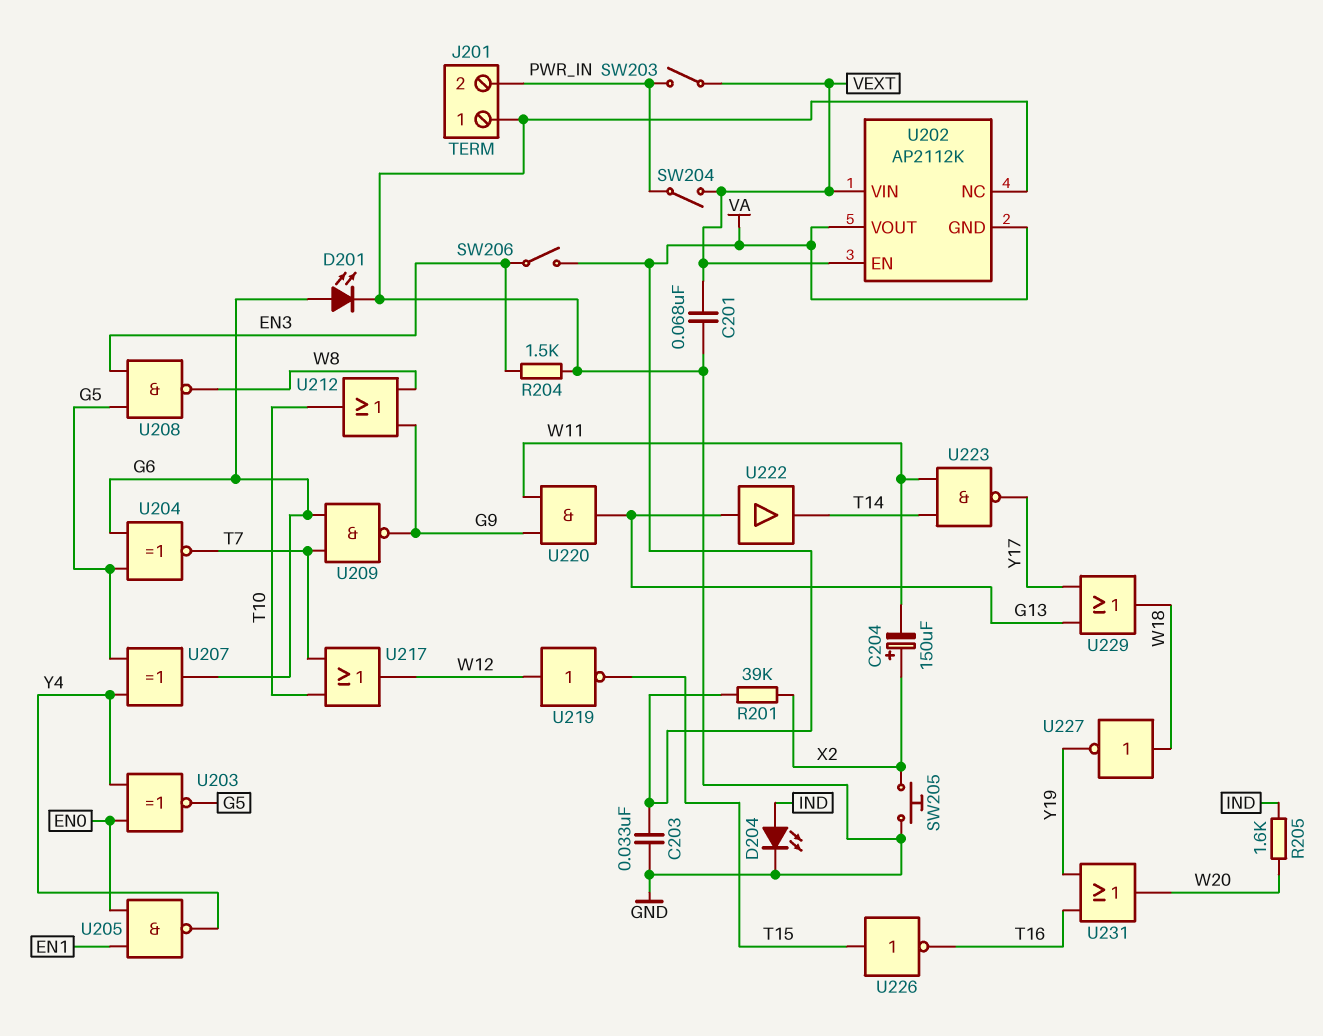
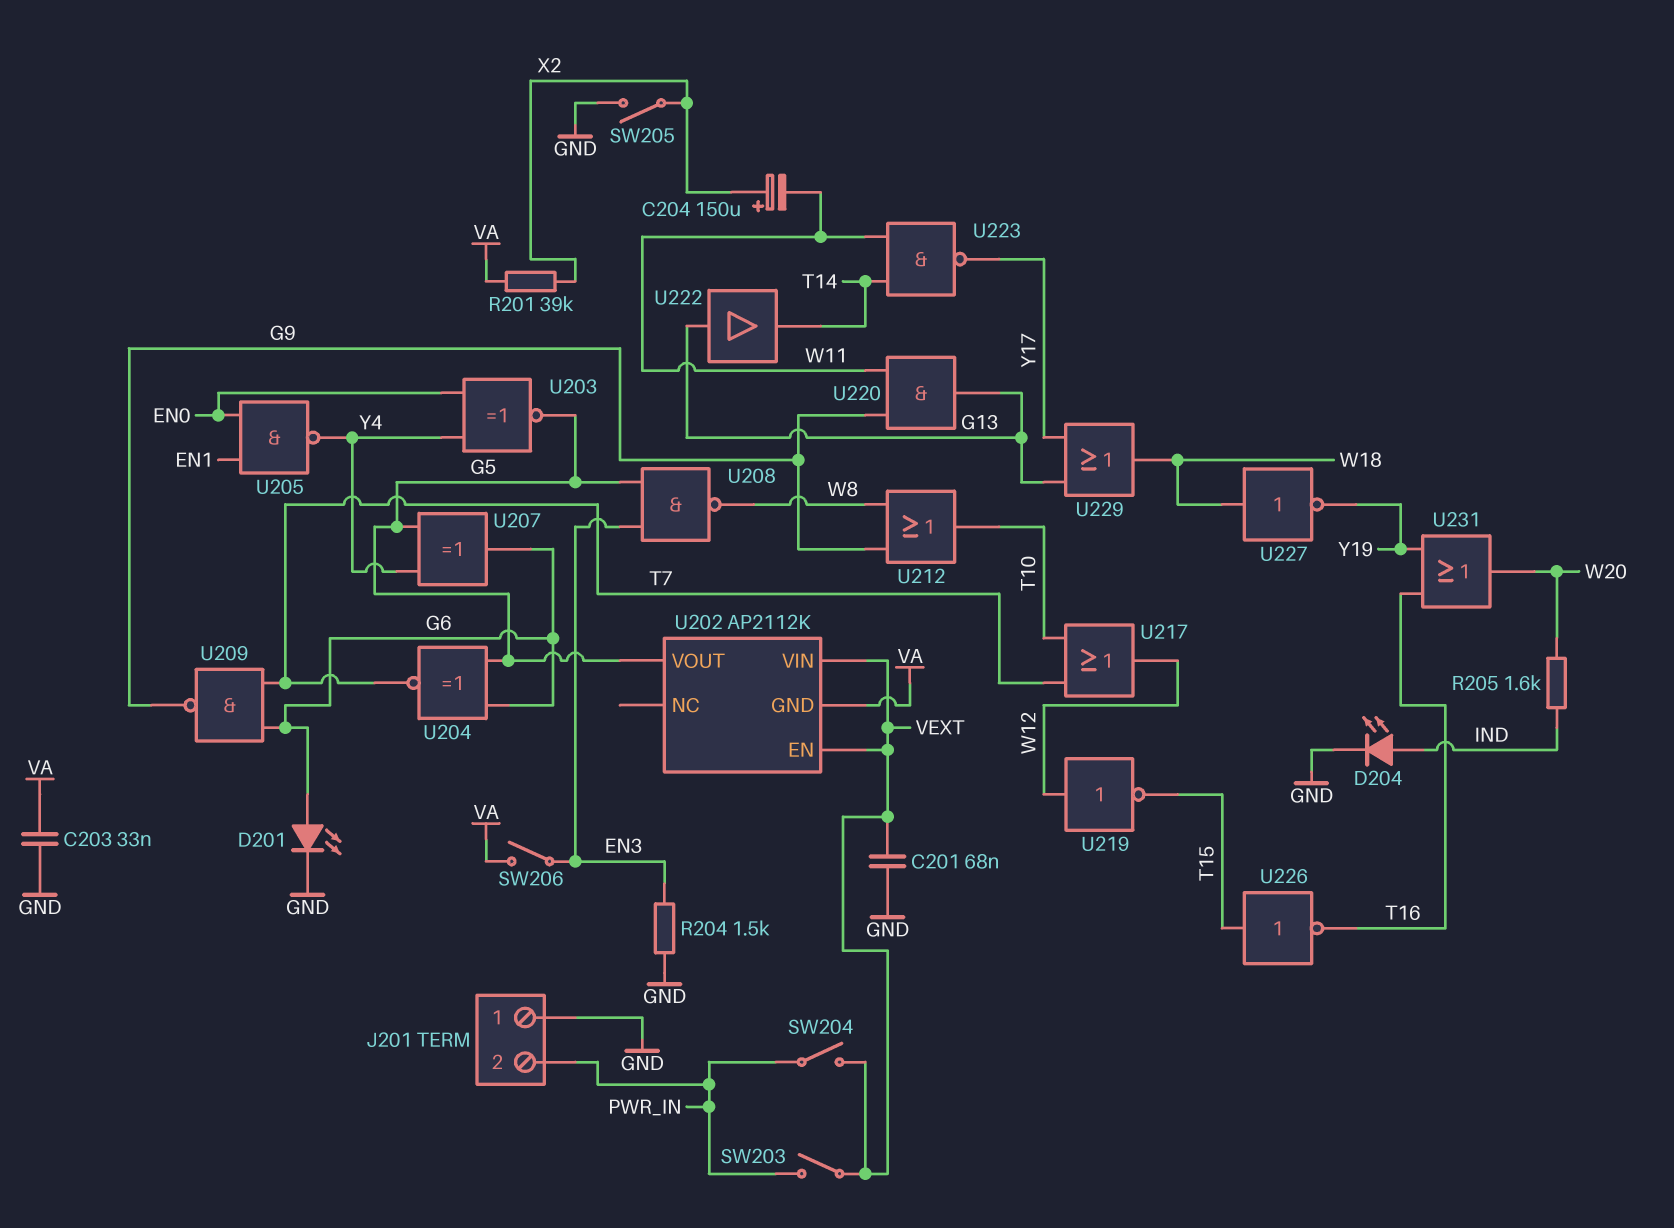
SW205: button (GND, X2) -> switch (GND, X2)
U202 pin NC: GND -> none
U202 pin VOUT: VA -> G5

